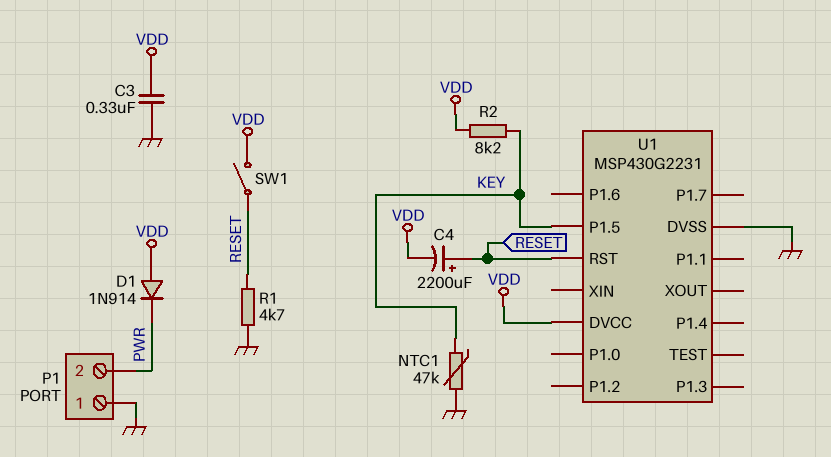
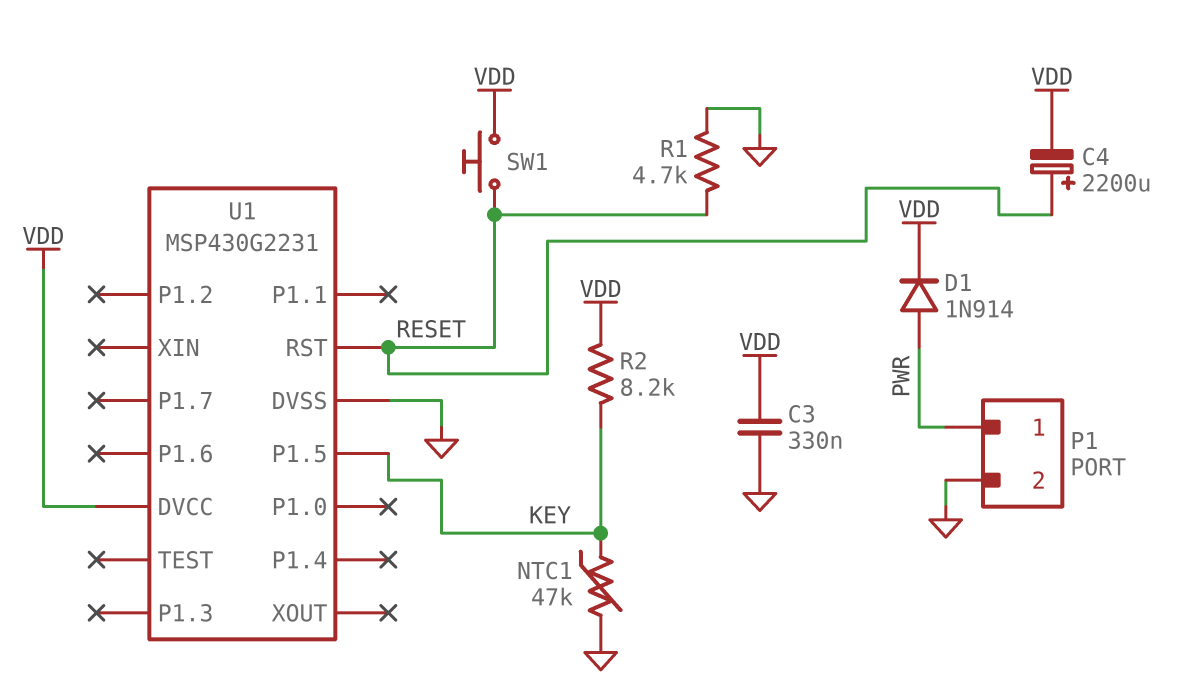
D1: diode 1N914 (A VDD, K PWR) -> diode 1N914 (A PWR, K VDD)
P1 pin 1: GND -> PWR
P1 pin 2: PWR -> GND
SW1: switch (RESET, VDD) -> button (RESET, VDD)

